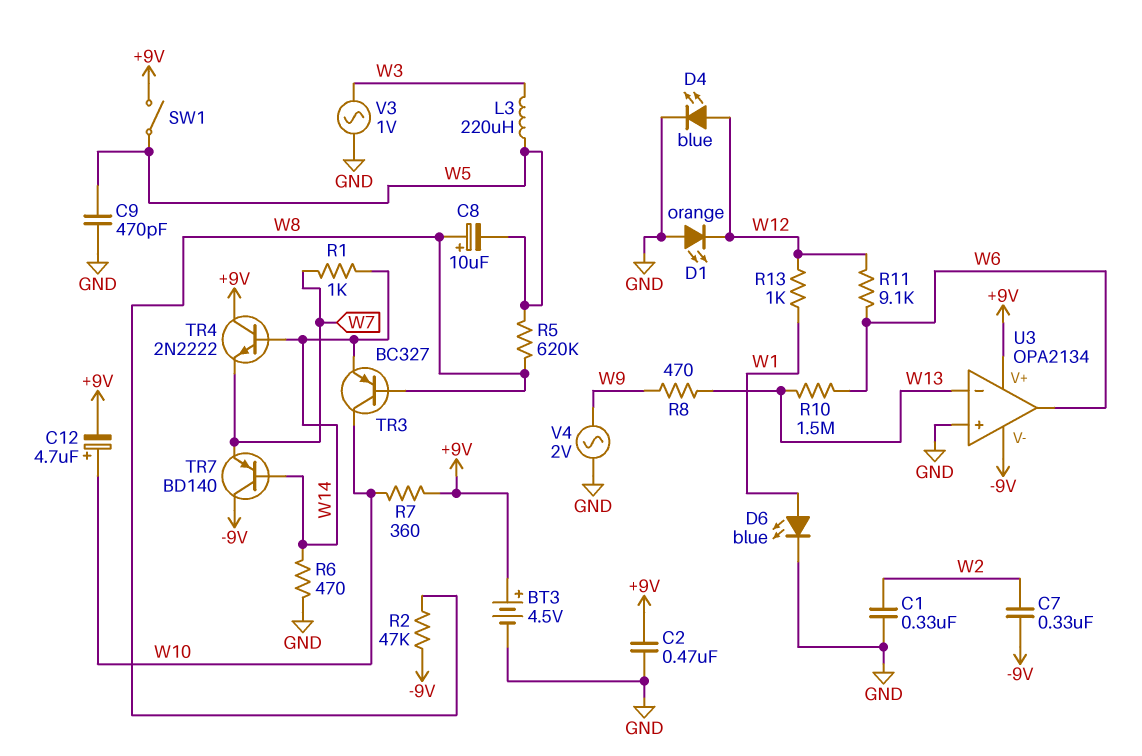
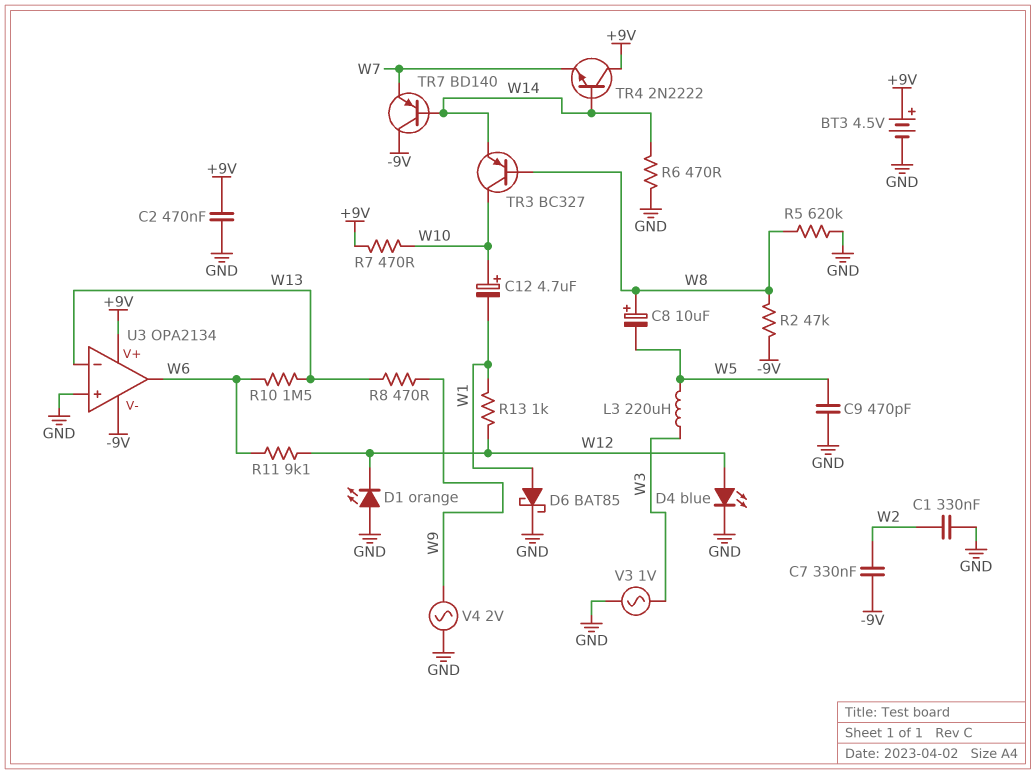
C12: 4.7uF (plus W10, minus +9V) -> 4.7uF (plus W10, minus W1)
D6: LED blue (A W1, K GND) -> schottky BAT85 (A W1, K GND)
R1: 1k (W7, W14) -> none
R5: 620k (W5, W8) -> 620k (GND, W8)
R7: 360 (+9V, W10) -> 470 (+9V, W10)
SW1: switch (+9V, W5) -> none

